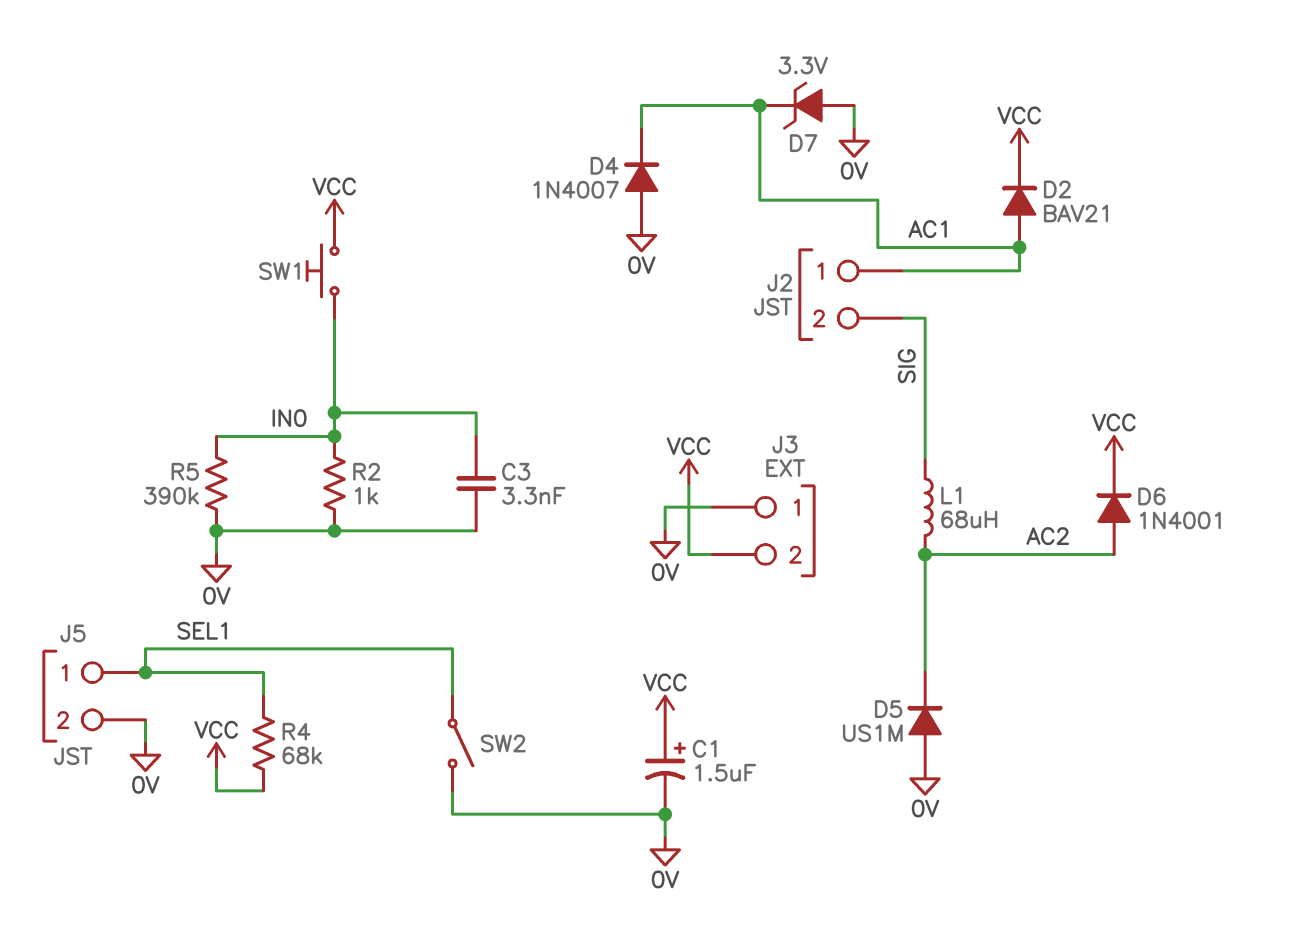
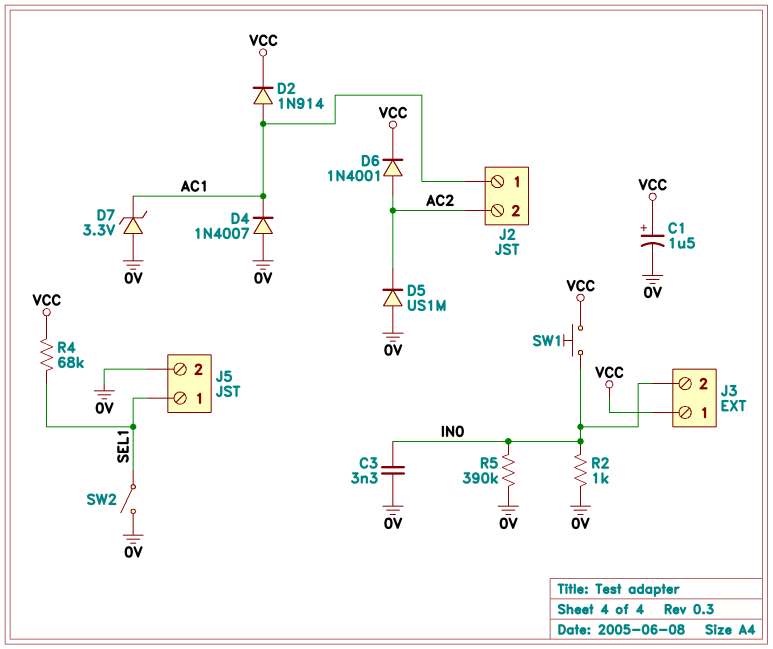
D2: diode BAV21 (A AC1, K VCC) -> diode 1N914 (A AC1, K VCC)
J2 pin 2: SIG -> AC2
J3 pin 1: 0V -> VCC
J3 pin 2: VCC -> IN0
L1: 68uH (AC2, SIG) -> none

